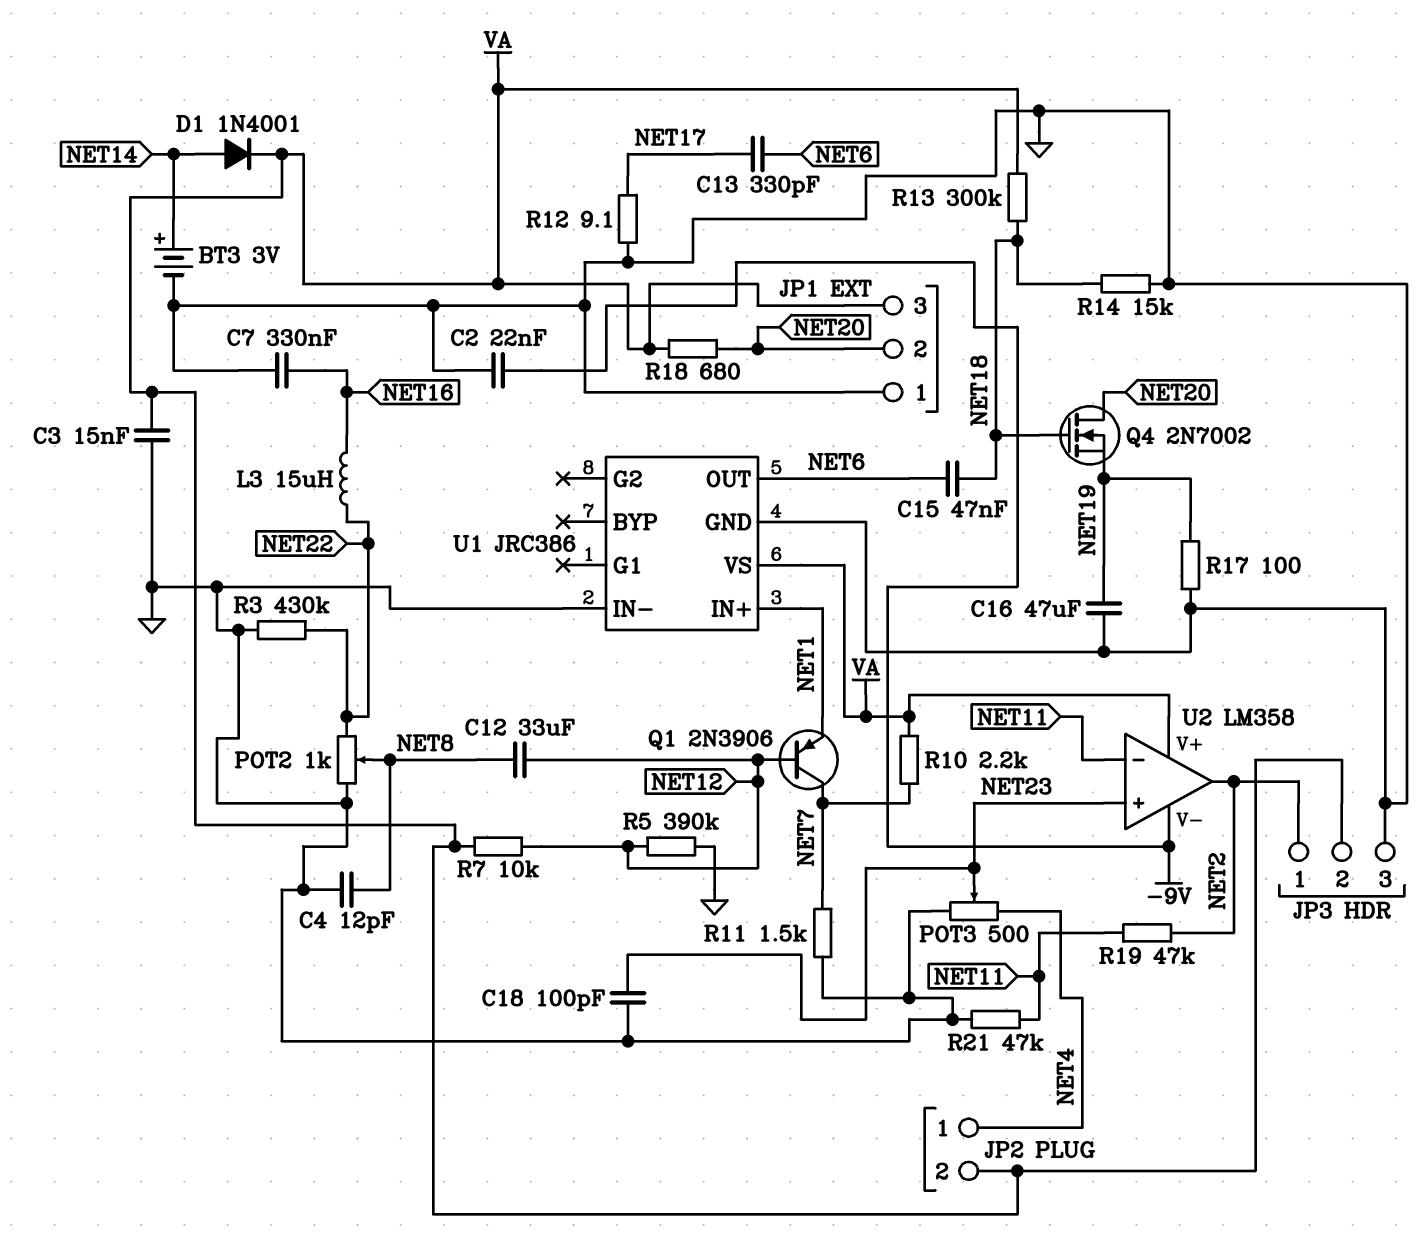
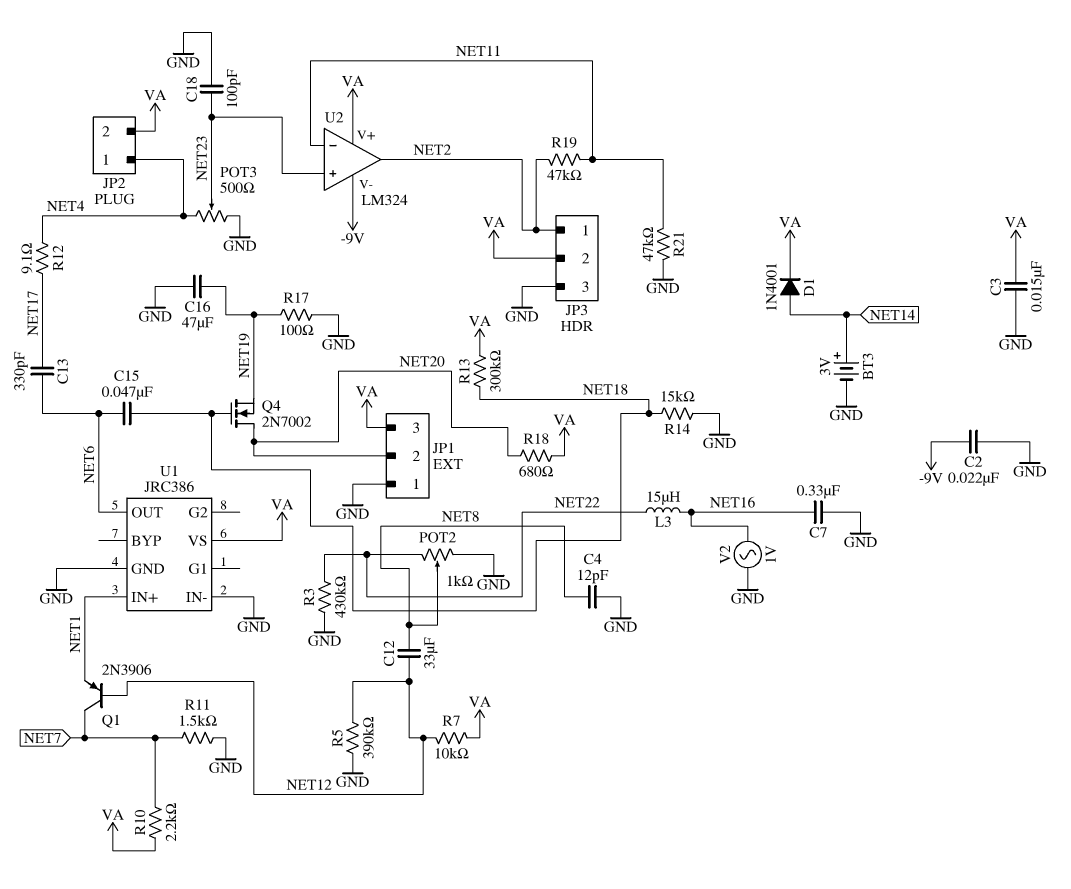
R12: 9.1 (GND, NET17) -> 9.1 (NET4, NET17)
U2: LM358 -> LM324
V2: none -> AC 1V (GND, NET16)

